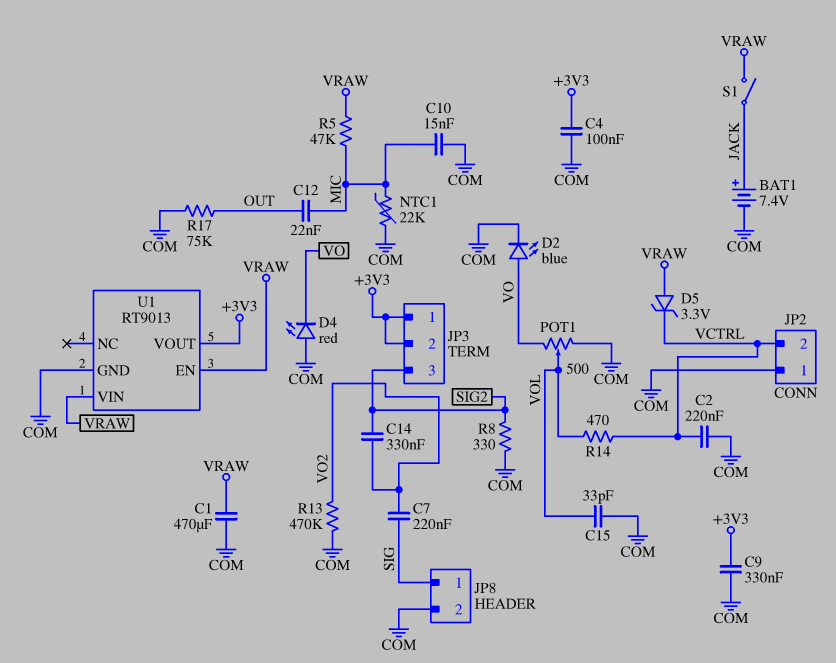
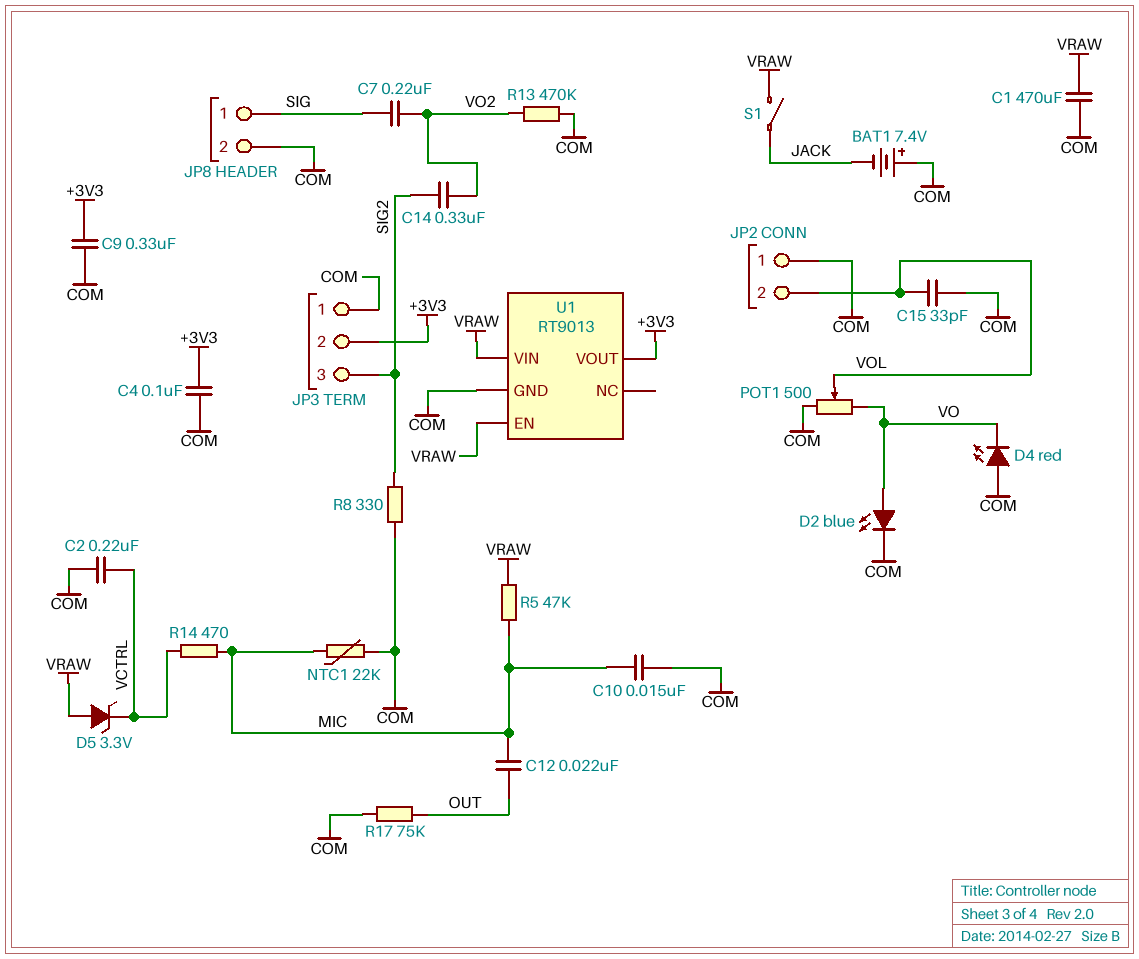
BAT1: 7.4V (plus JACK, minus COM) -> 7.4V (plus COM, minus JACK)
JP2 pin 2: VCTRL -> VOL
JP3 pin 1: +3V3 -> COM
R14: 470 (VCTRL, VOL) -> 470 (MIC, VCTRL)

